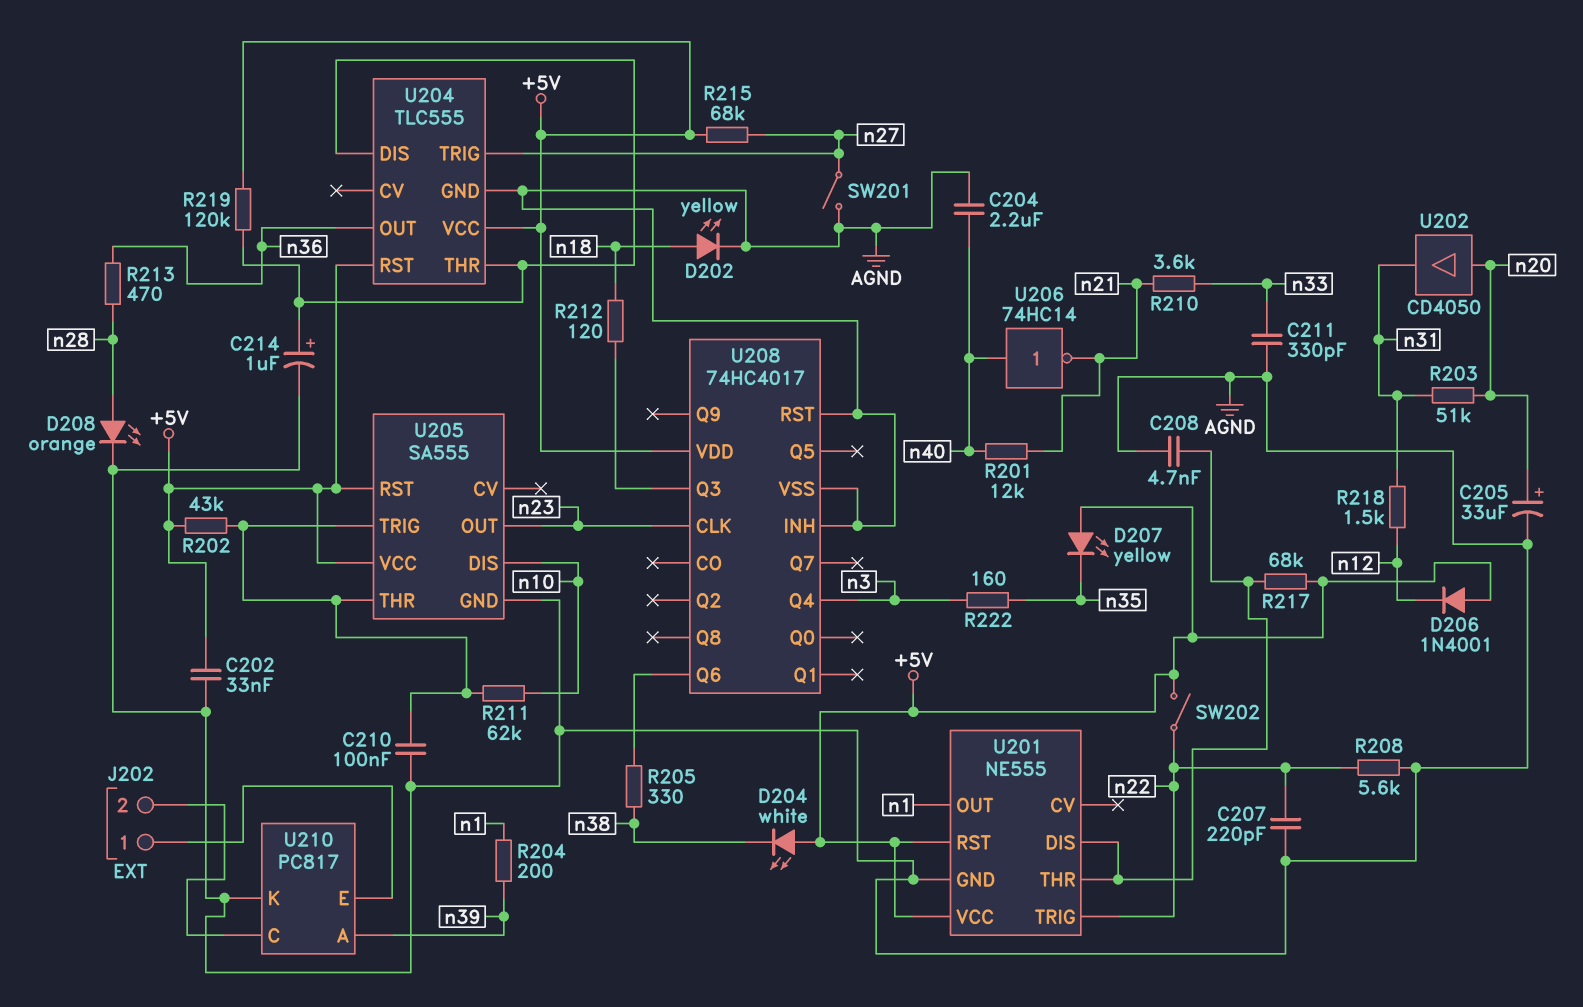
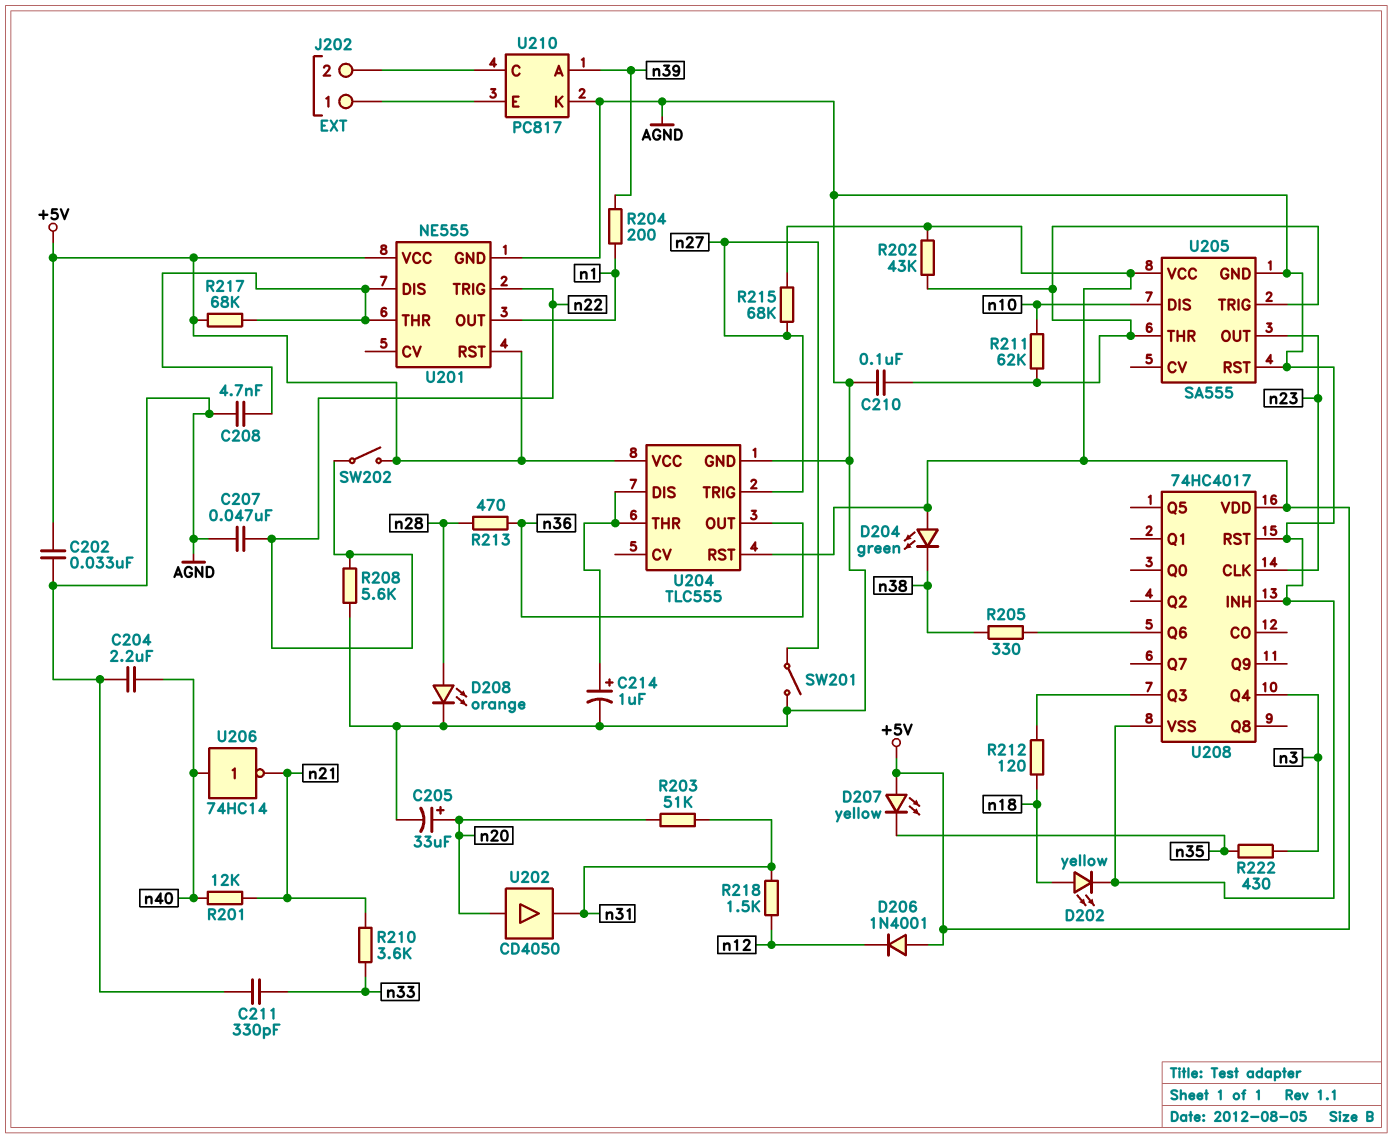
C207: 220pF (AGND, n22) -> 47nF (AGND, n22)
D204: LED white (A +5V, K n38) -> LED green (A +5V, K n38)
R219: 120k (+5V, U204/DIS) -> none
R222: 160 (n3, n35) -> 430 (n3, n35)
U205 pin RST: +5V -> AGND

